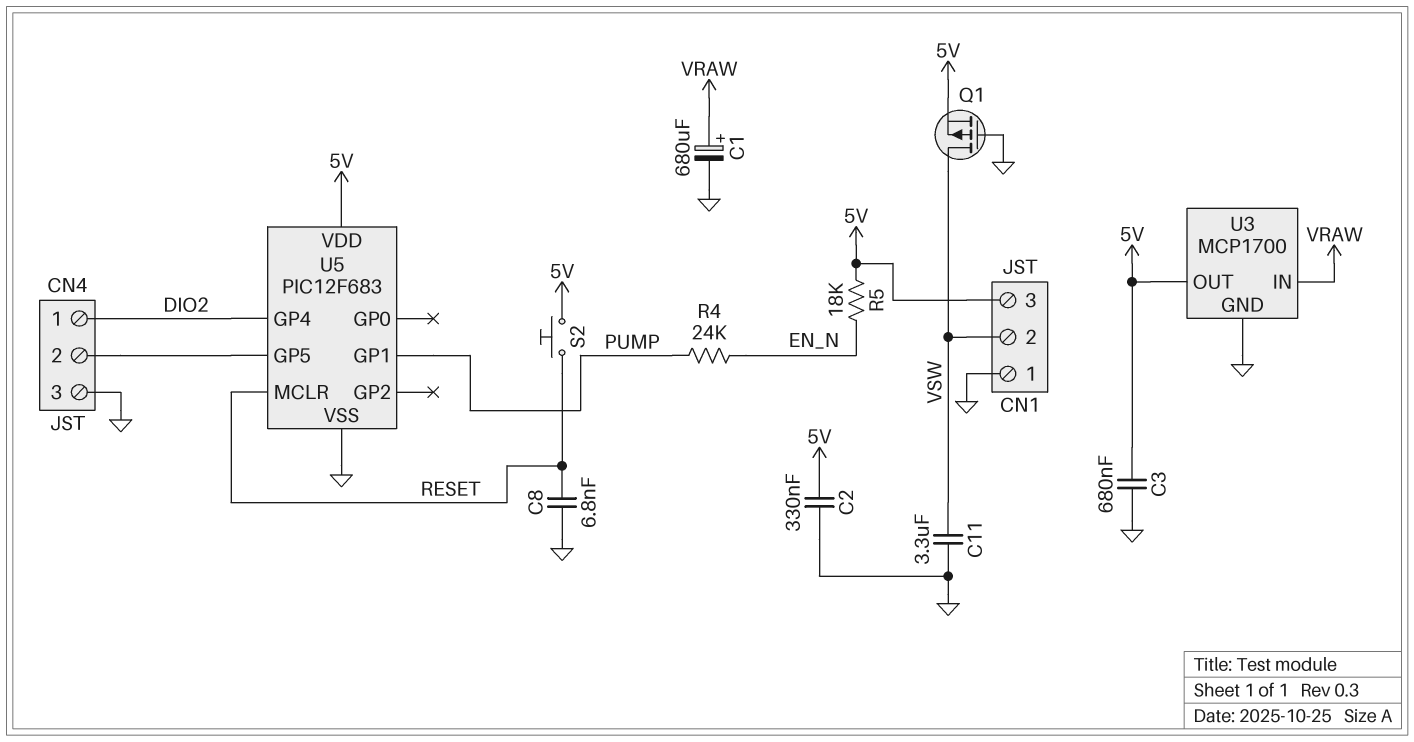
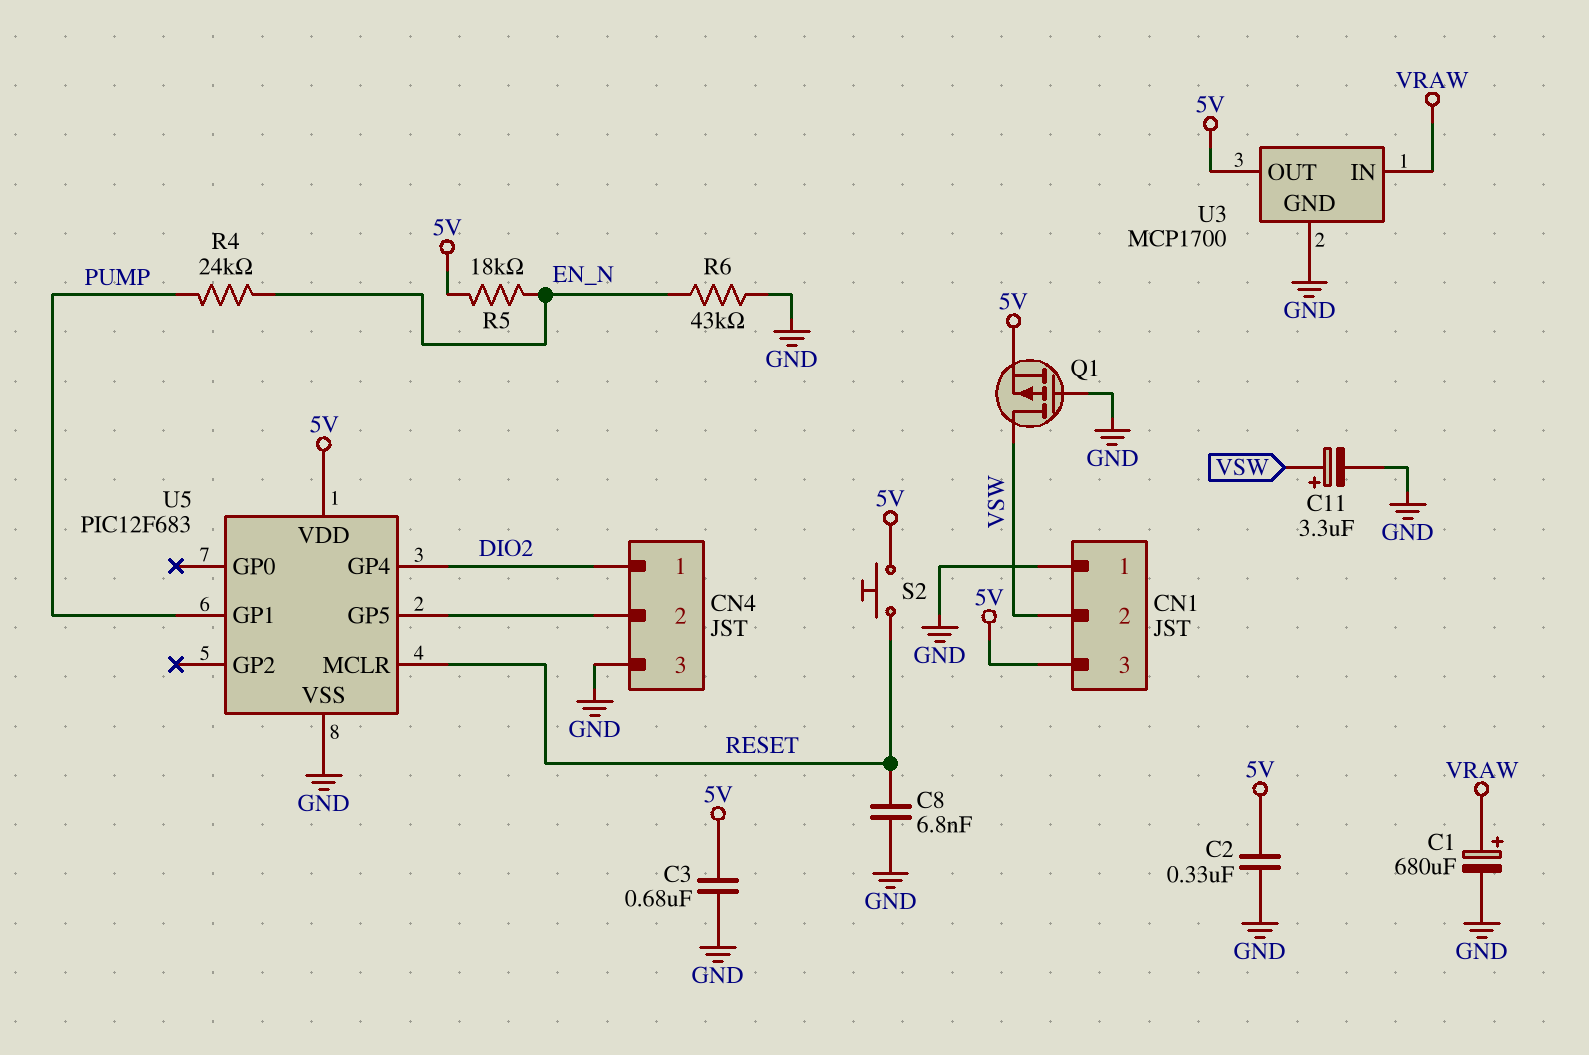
C11: 3.3uF (GND, VSW) -> 3.3uF (plus VSW, minus GND)
R6: none -> 43k (EN_N, GND)

